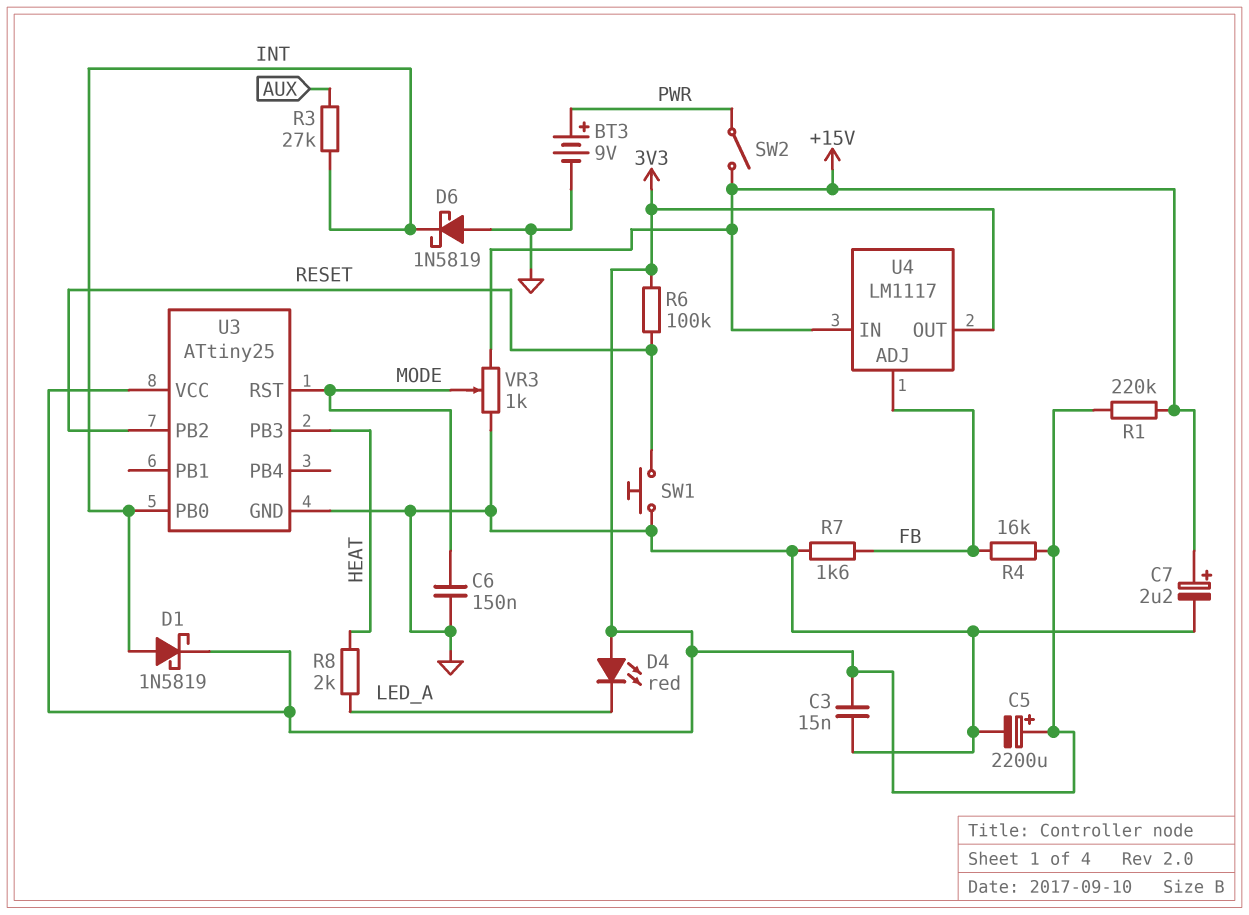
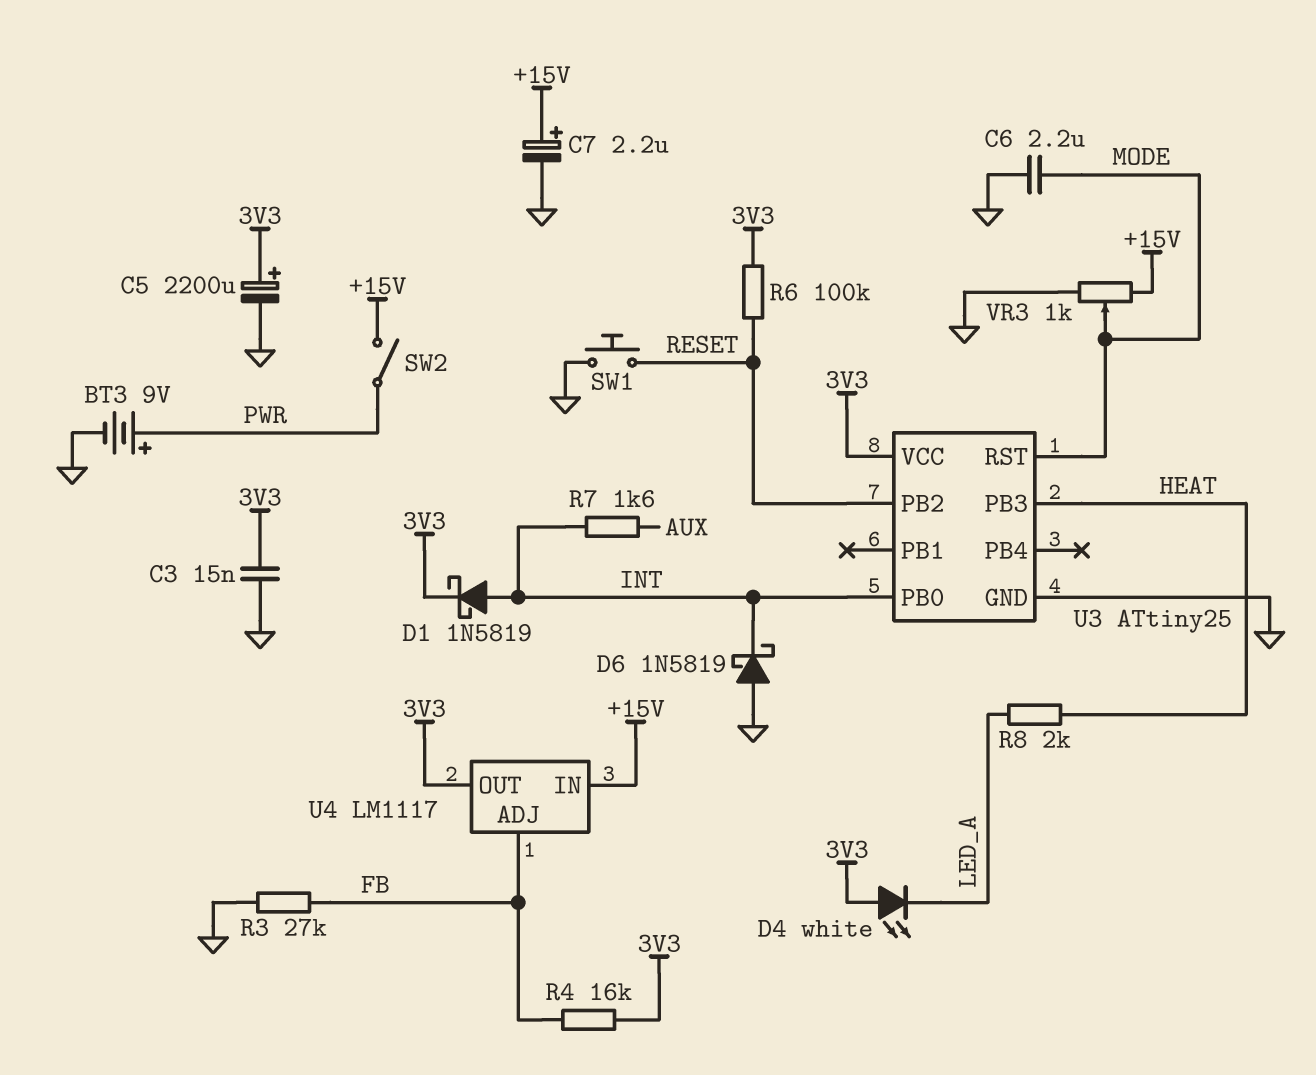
C6: 150nF (GND, MODE) -> 2.2uF (GND, MODE)
D4: LED red (A 3V3, K LED_A) -> LED white (A 3V3, K LED_A)
R1: 220k (+15V, 3V3) -> none
R3: 27k (AUX, INT) -> 27k (FB, GND)
R7: 1.6k (FB, GND) -> 1.6k (AUX, INT)

